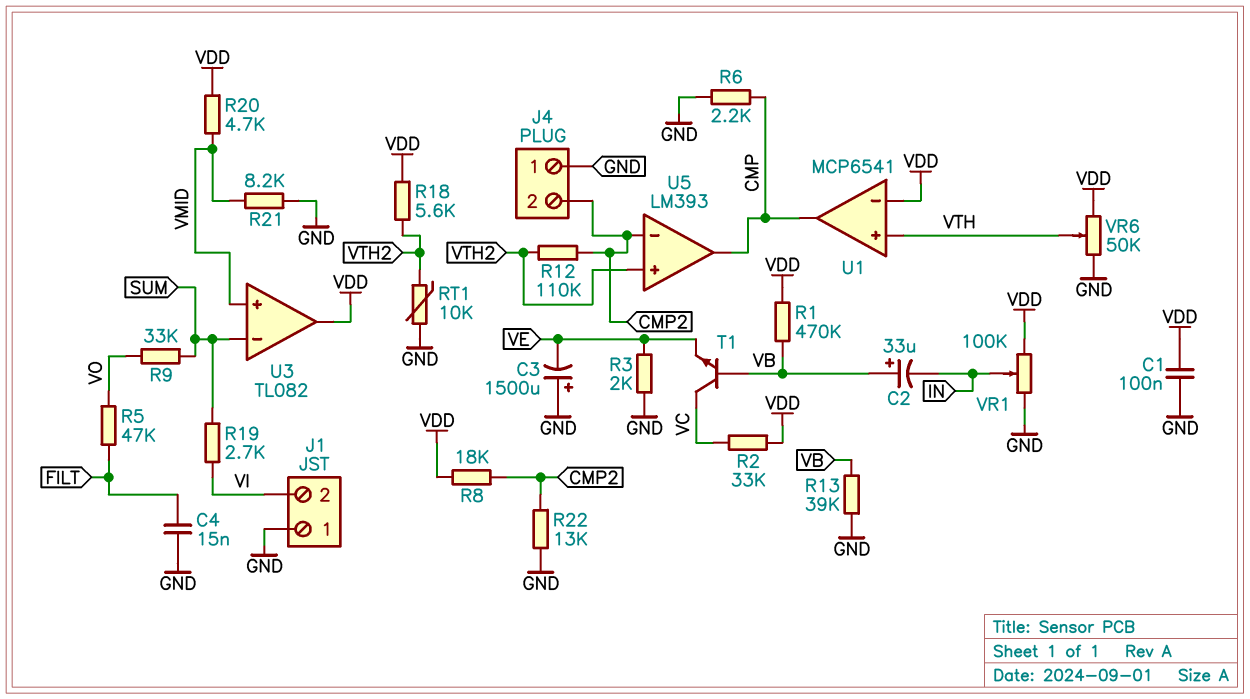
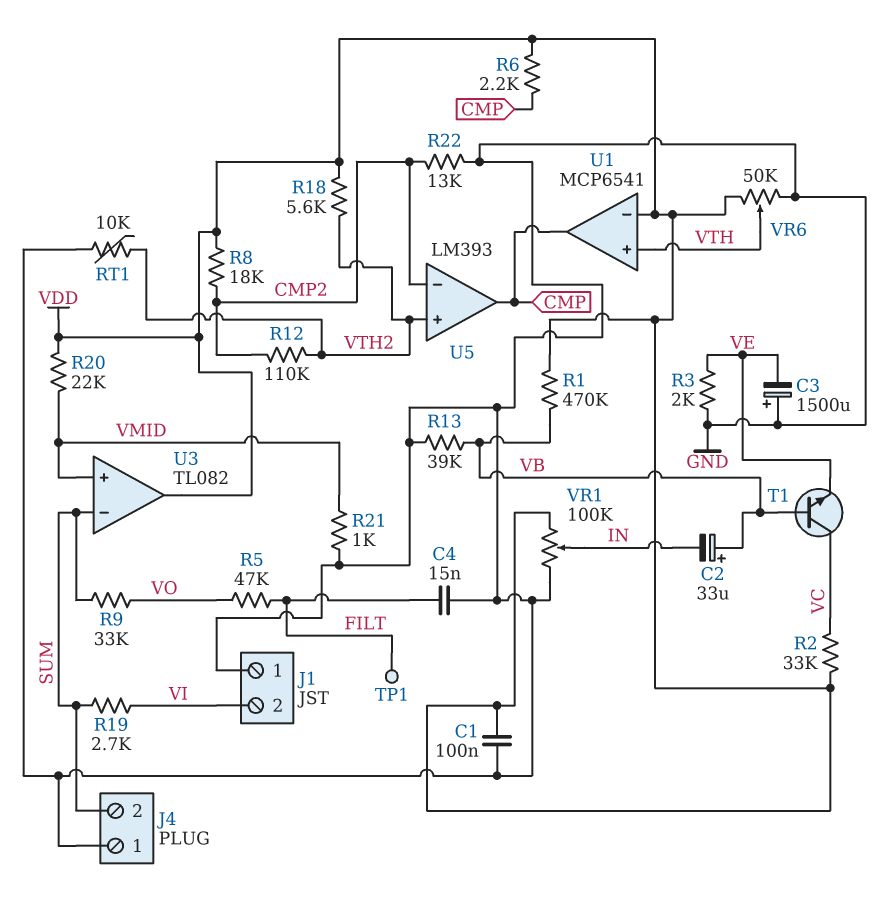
J4 pin 2: CMP2 -> SUM
R6: 2.2k (CMP, GND) -> 2.2k (CMP, VDD)
R20: 4.7k (VDD, VMID) -> 22k (VDD, VMID)
R21: 8.2k (GND, VMID) -> 1k (GND, VMID)
TP1: none -> test point (FILT)

